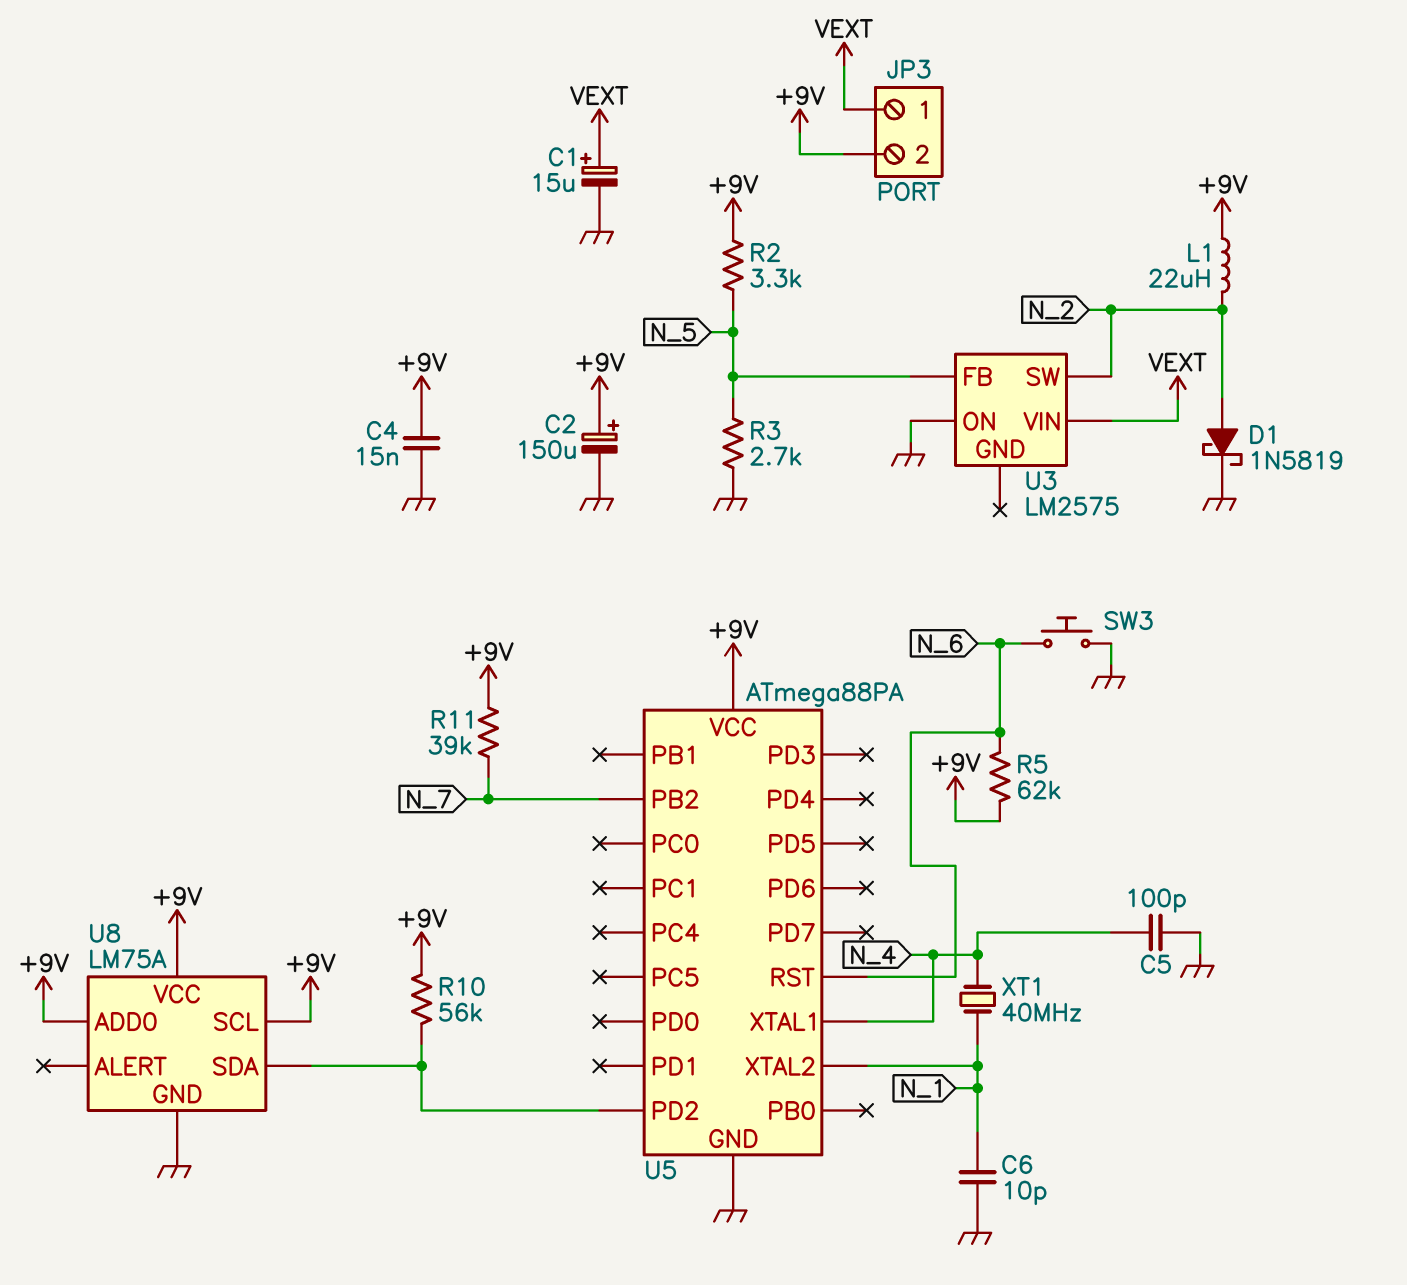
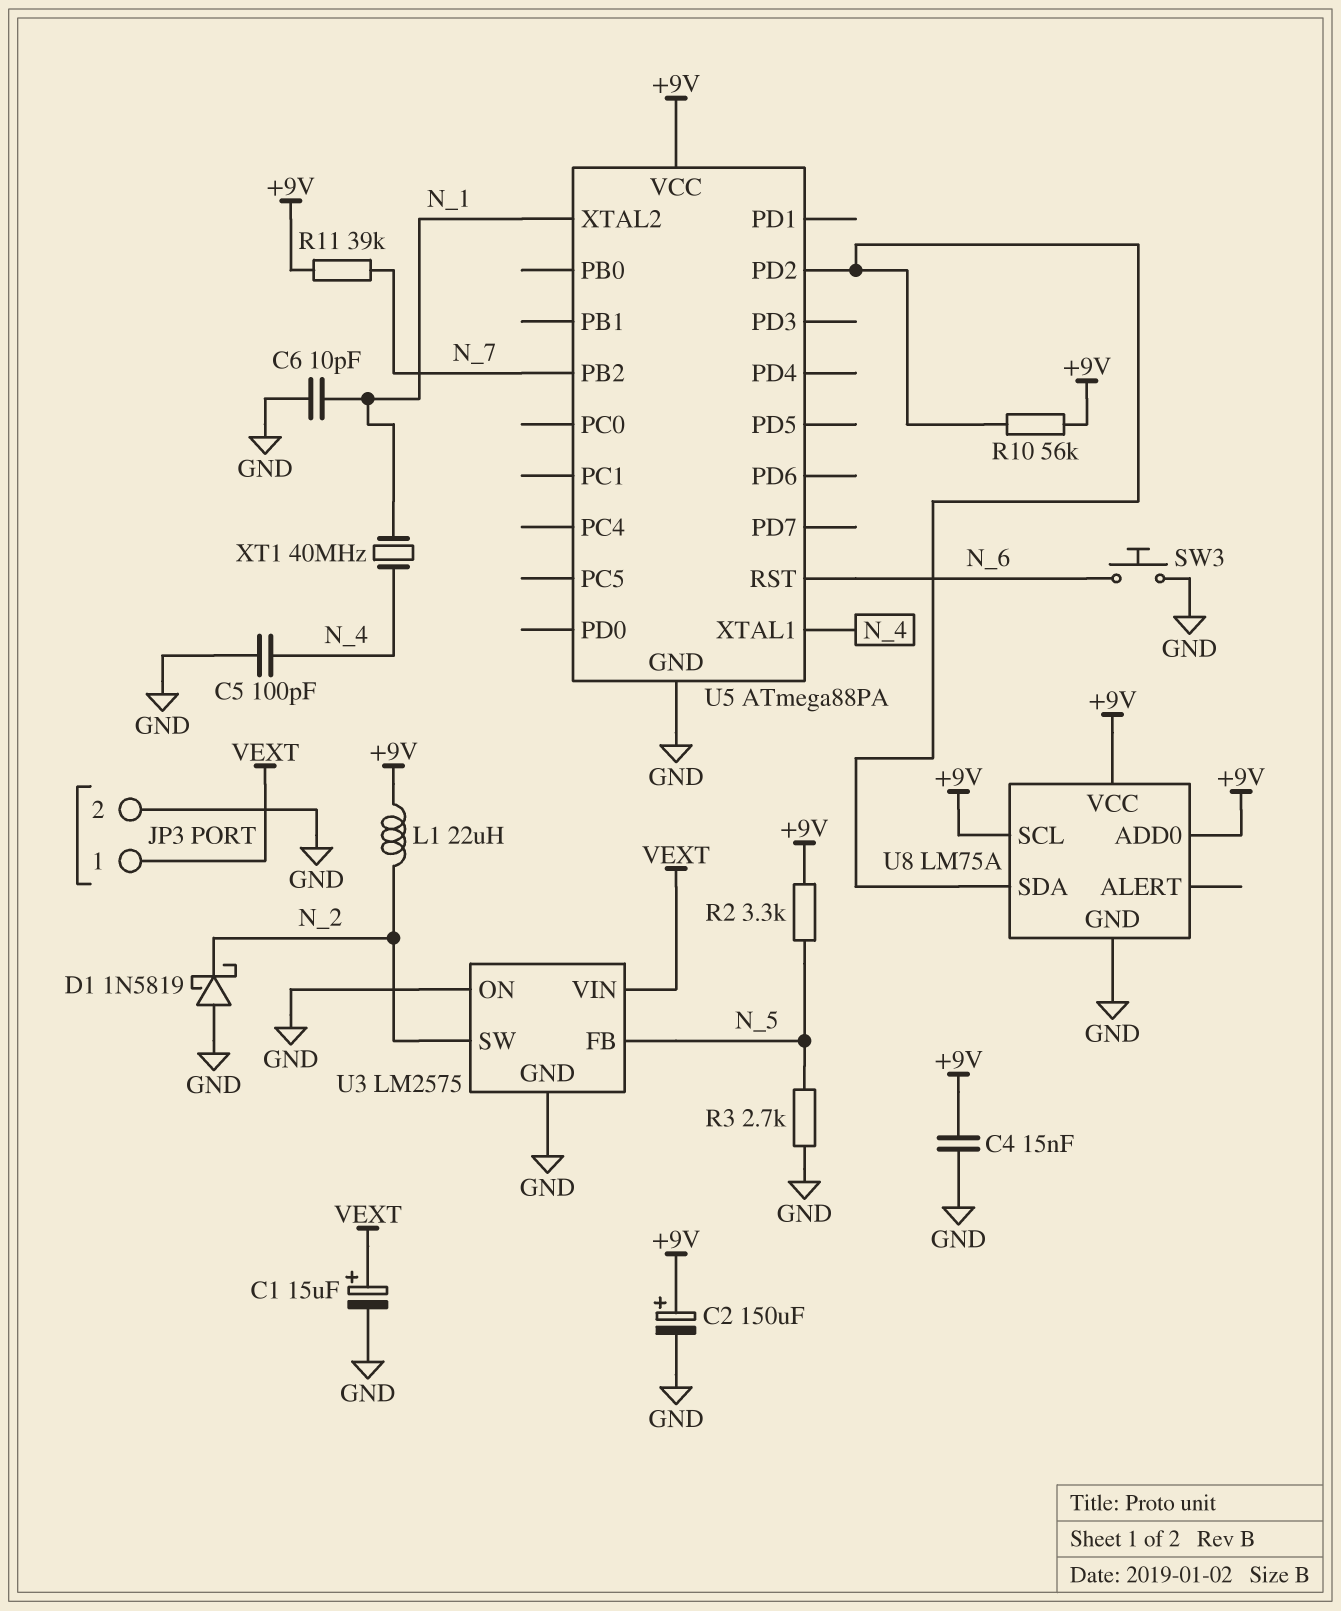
D1: schottky 1N5819 (A N_2, K GND) -> schottky 1N5819 (A GND, K N_2)
JP3 pin 2: +9V -> GND
R5: 62k (+9V, N_6) -> none
U3 pin GND: none -> GND

